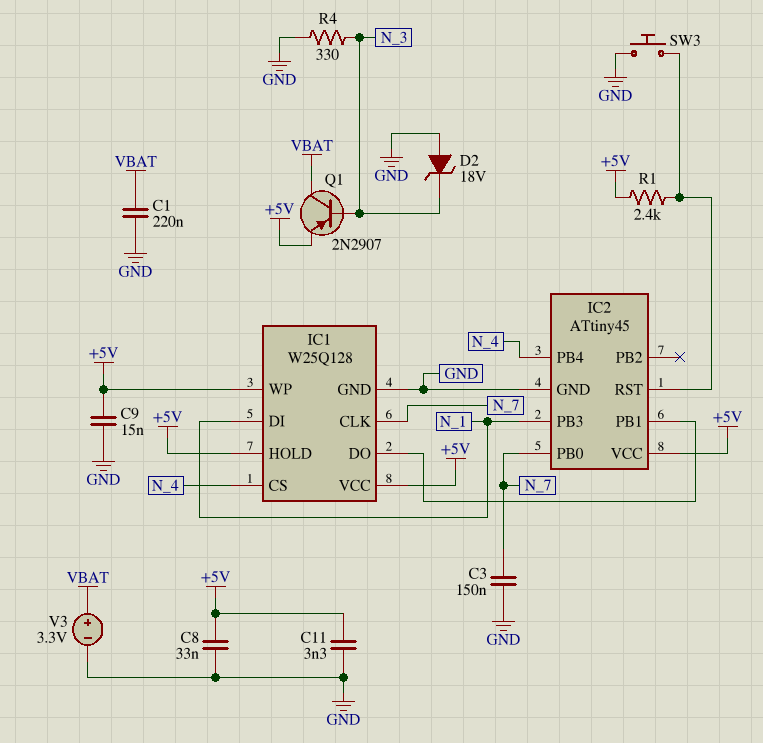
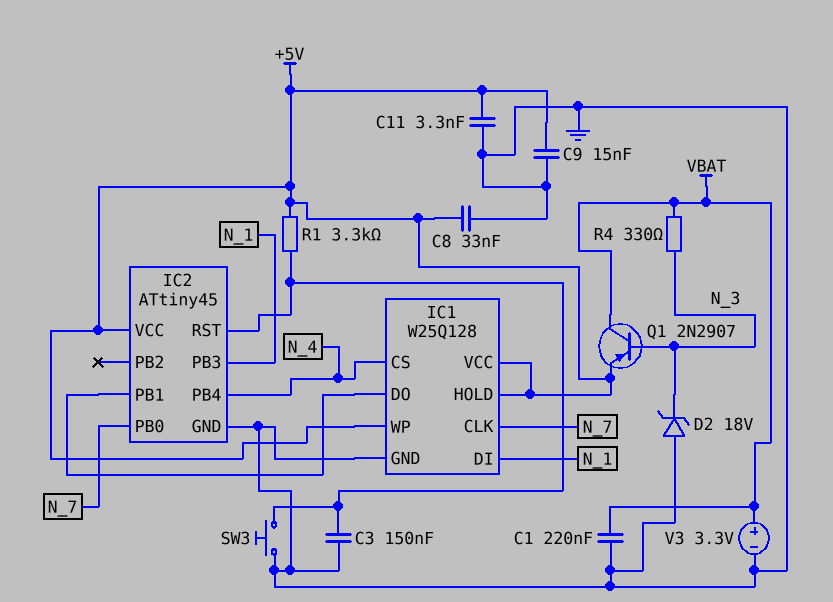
C3: 150nF (GND, N_7) -> 150nF (GND, IC2/RST)
R1: 2.4k (+5V, IC2/RST) -> 3.3k (+5V, IC2/RST)
R4: 330 (GND, N_3) -> 330 (N_3, VBAT)

